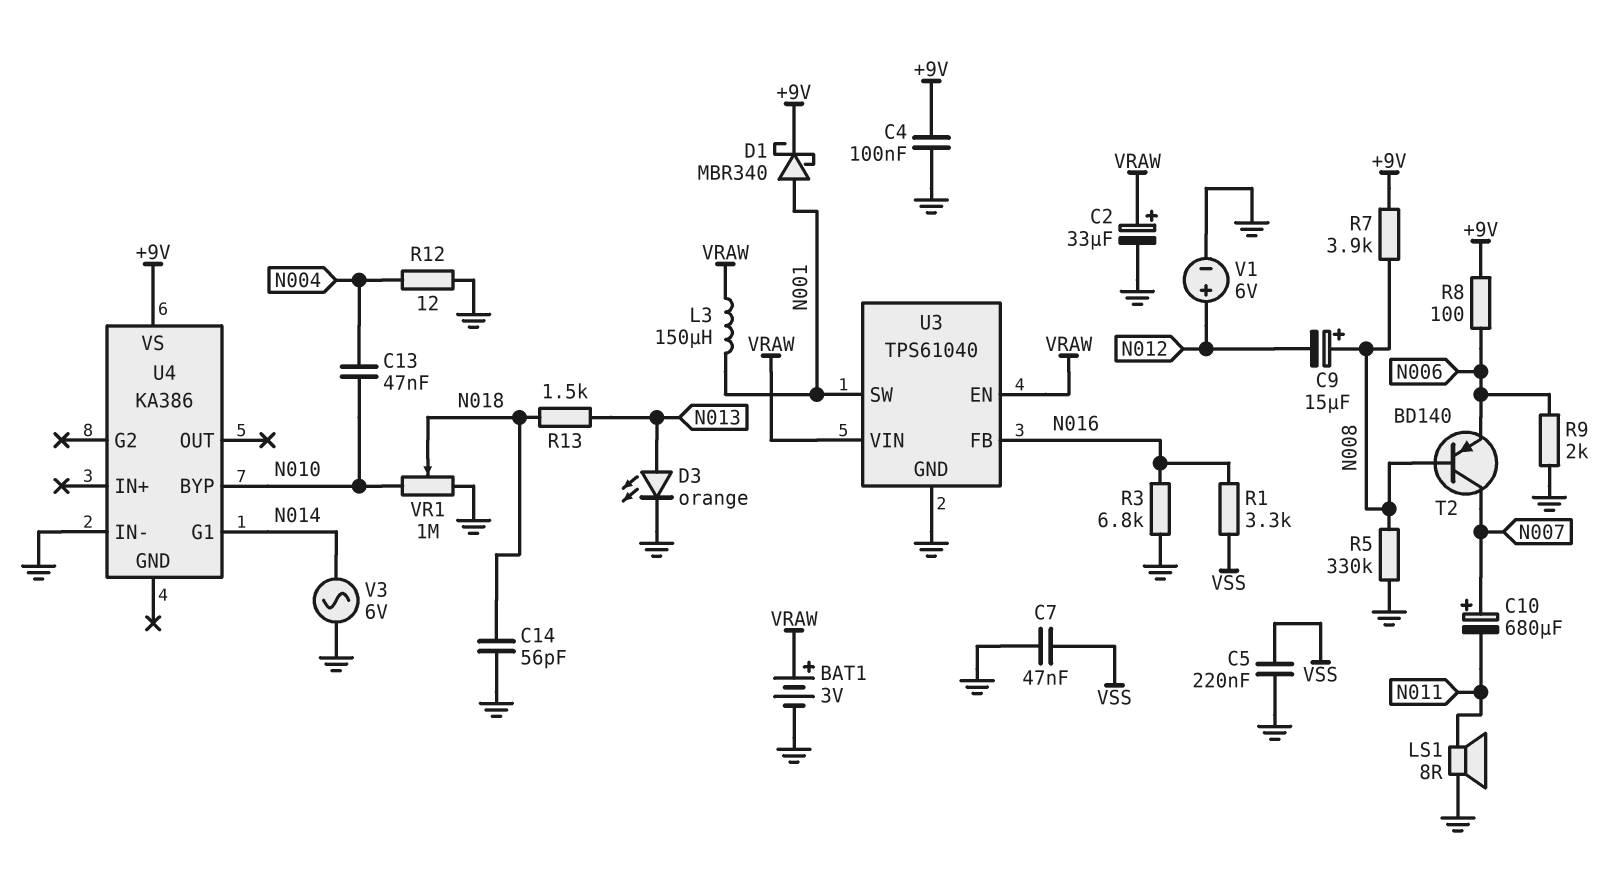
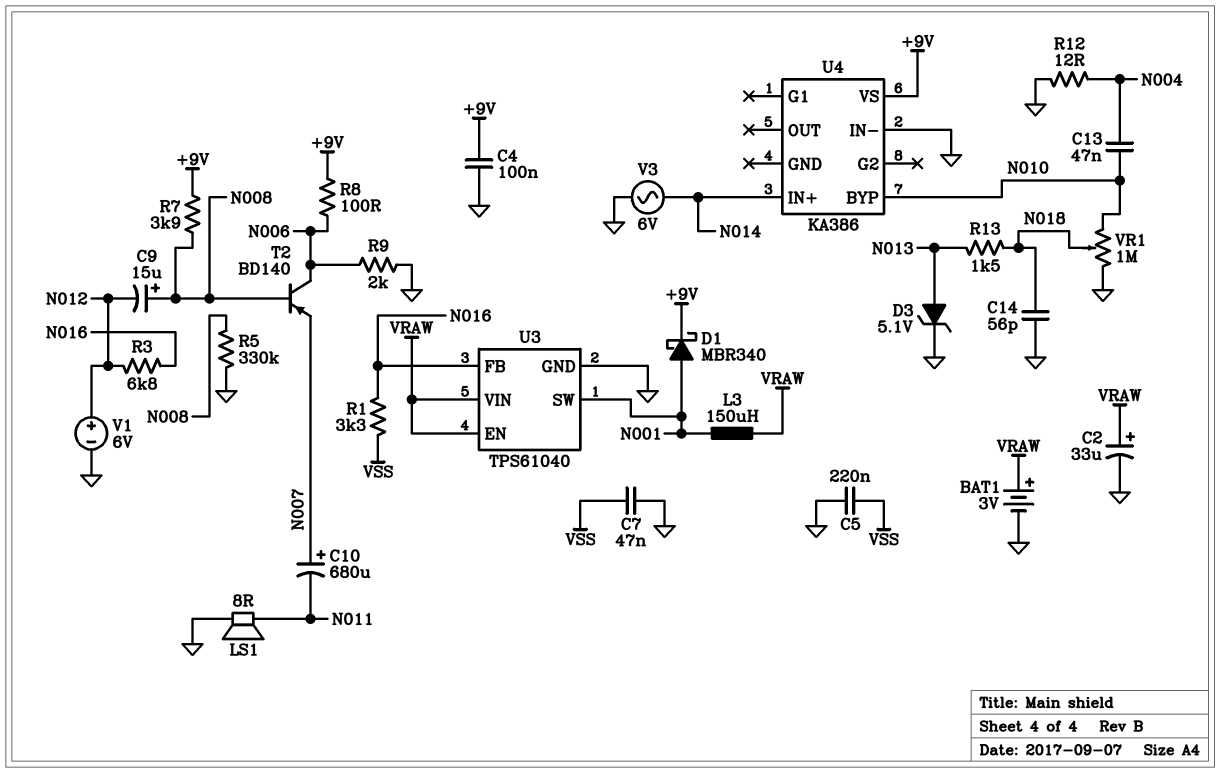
D3: LED orange (A N013, K GND) -> zener 5.1V (A N013, K GND)
R3: 6.8k (GND, N016) -> 6.8k (N012, N016)
T2: PNP BD140 (B N008, C N007, E N006) -> PNP BD140 (B N008, C N006, E N007)
U4 pin G1: N014 -> none
U4 pin IN+: none -> N014

